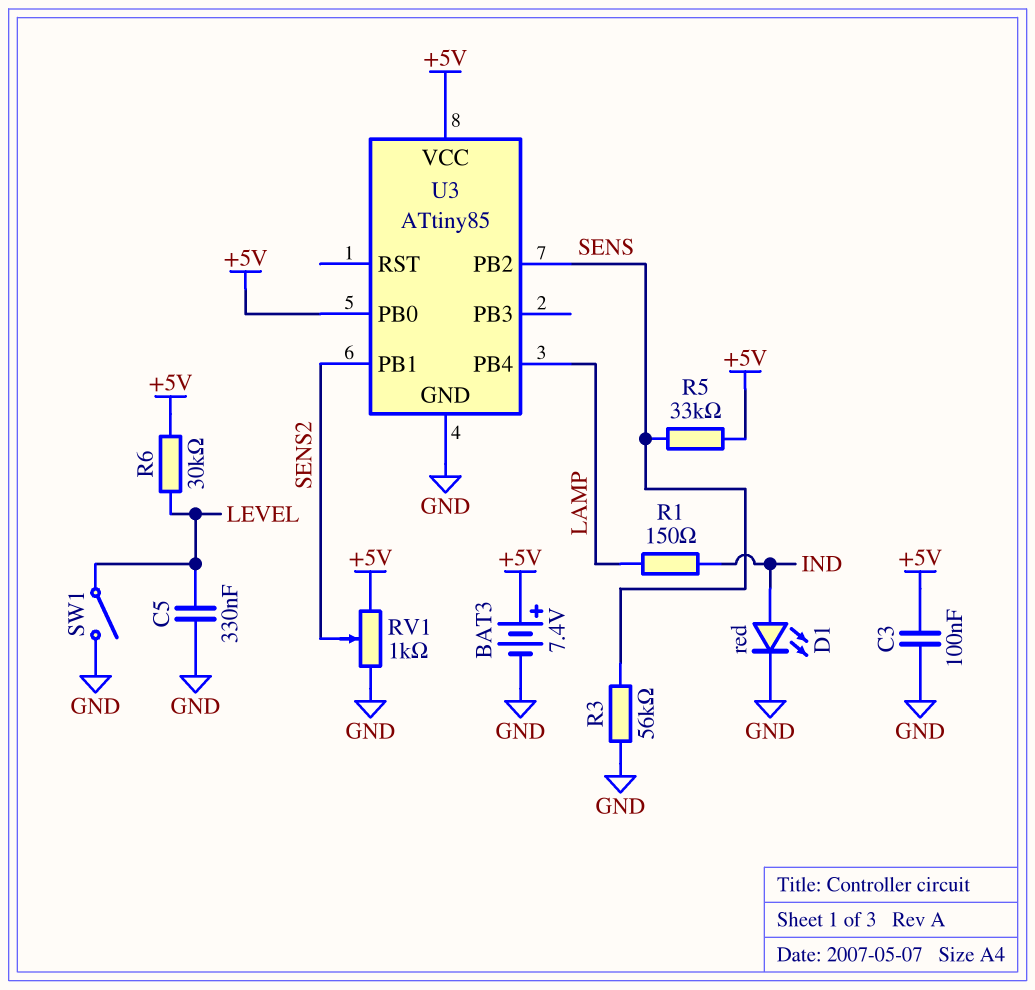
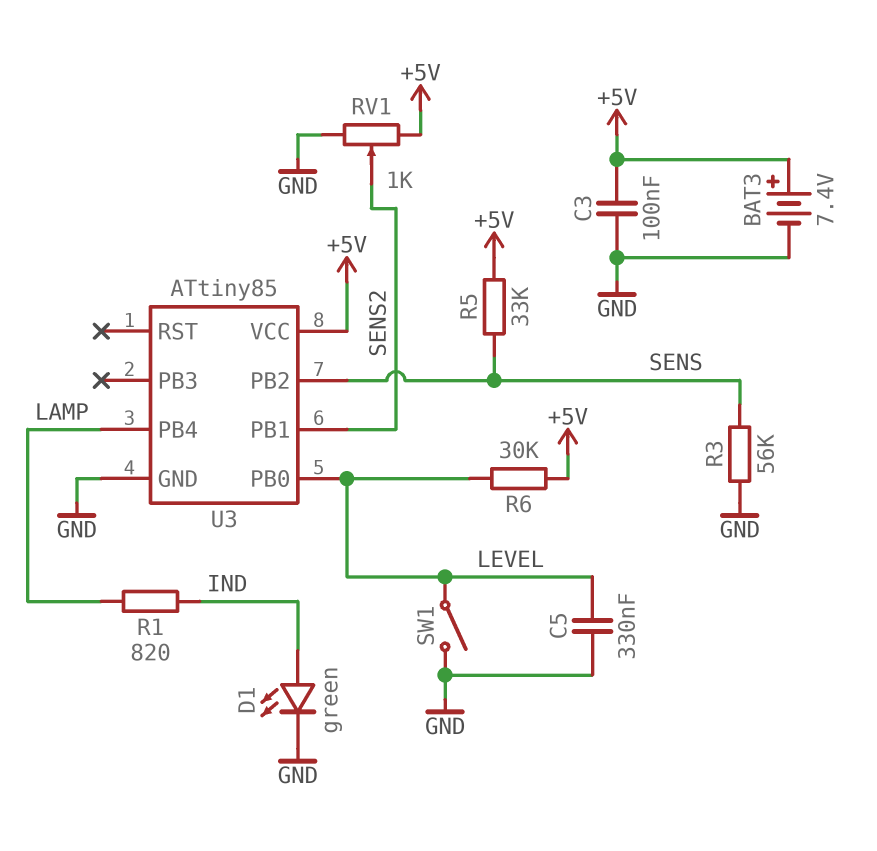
D1: LED red (A IND, K GND) -> LED green (A IND, K GND)
R1: 150 (IND, LAMP) -> 820 (IND, LAMP)
U3 pin PB0: +5V -> LEVEL

